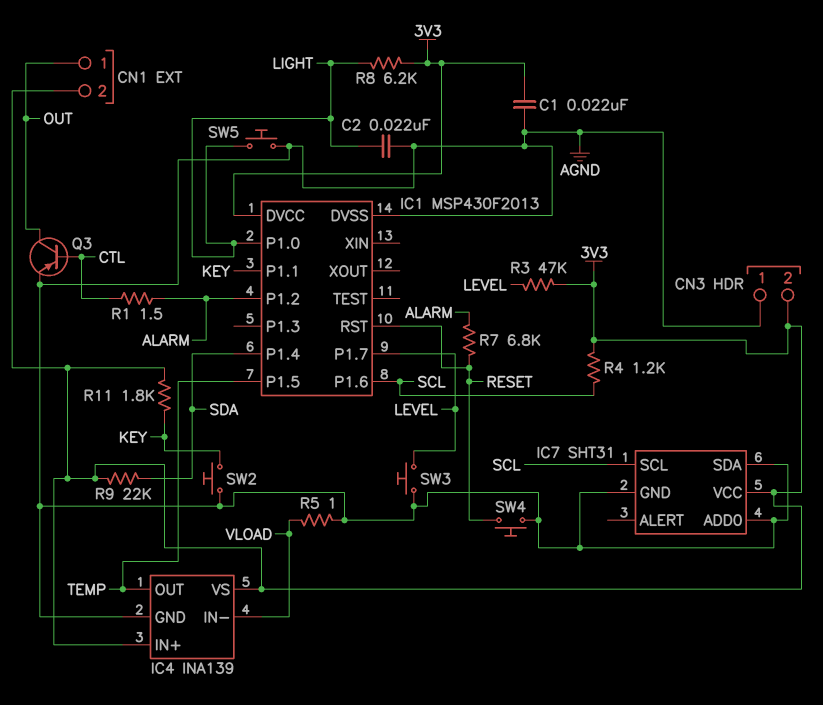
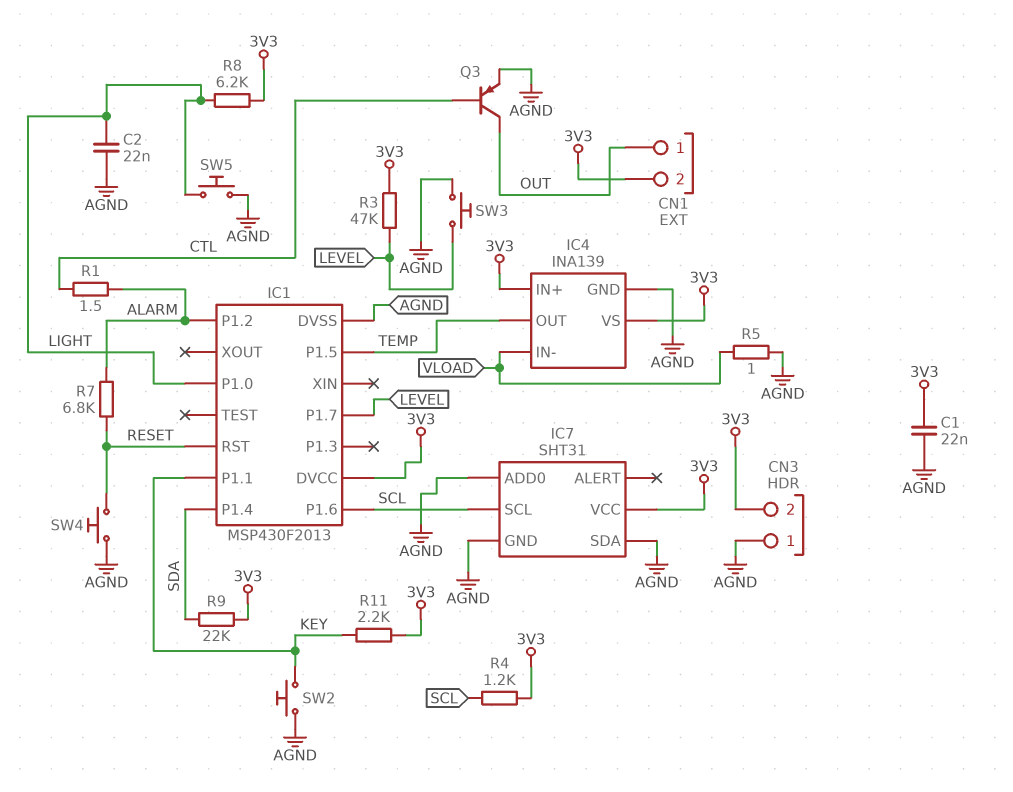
R11: 1.8k (3V3, KEY) -> 2.2k (3V3, KEY)

